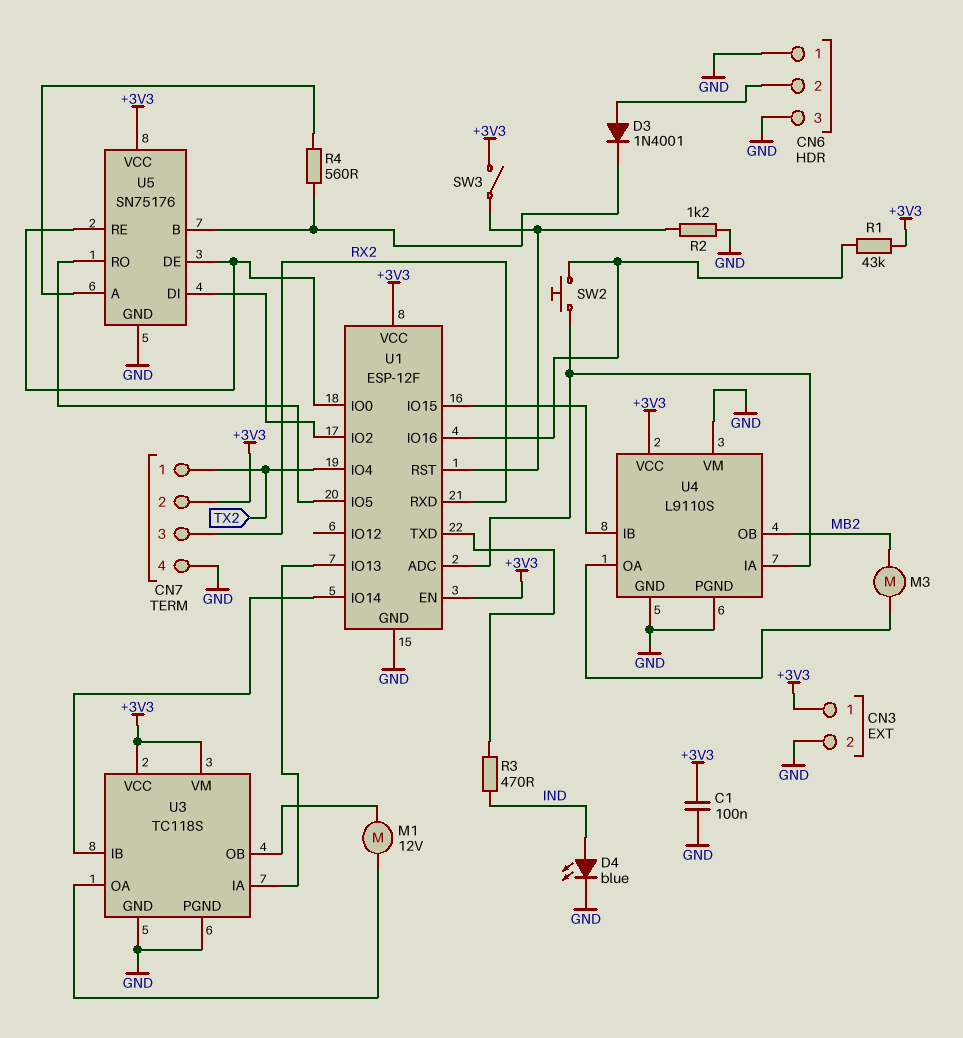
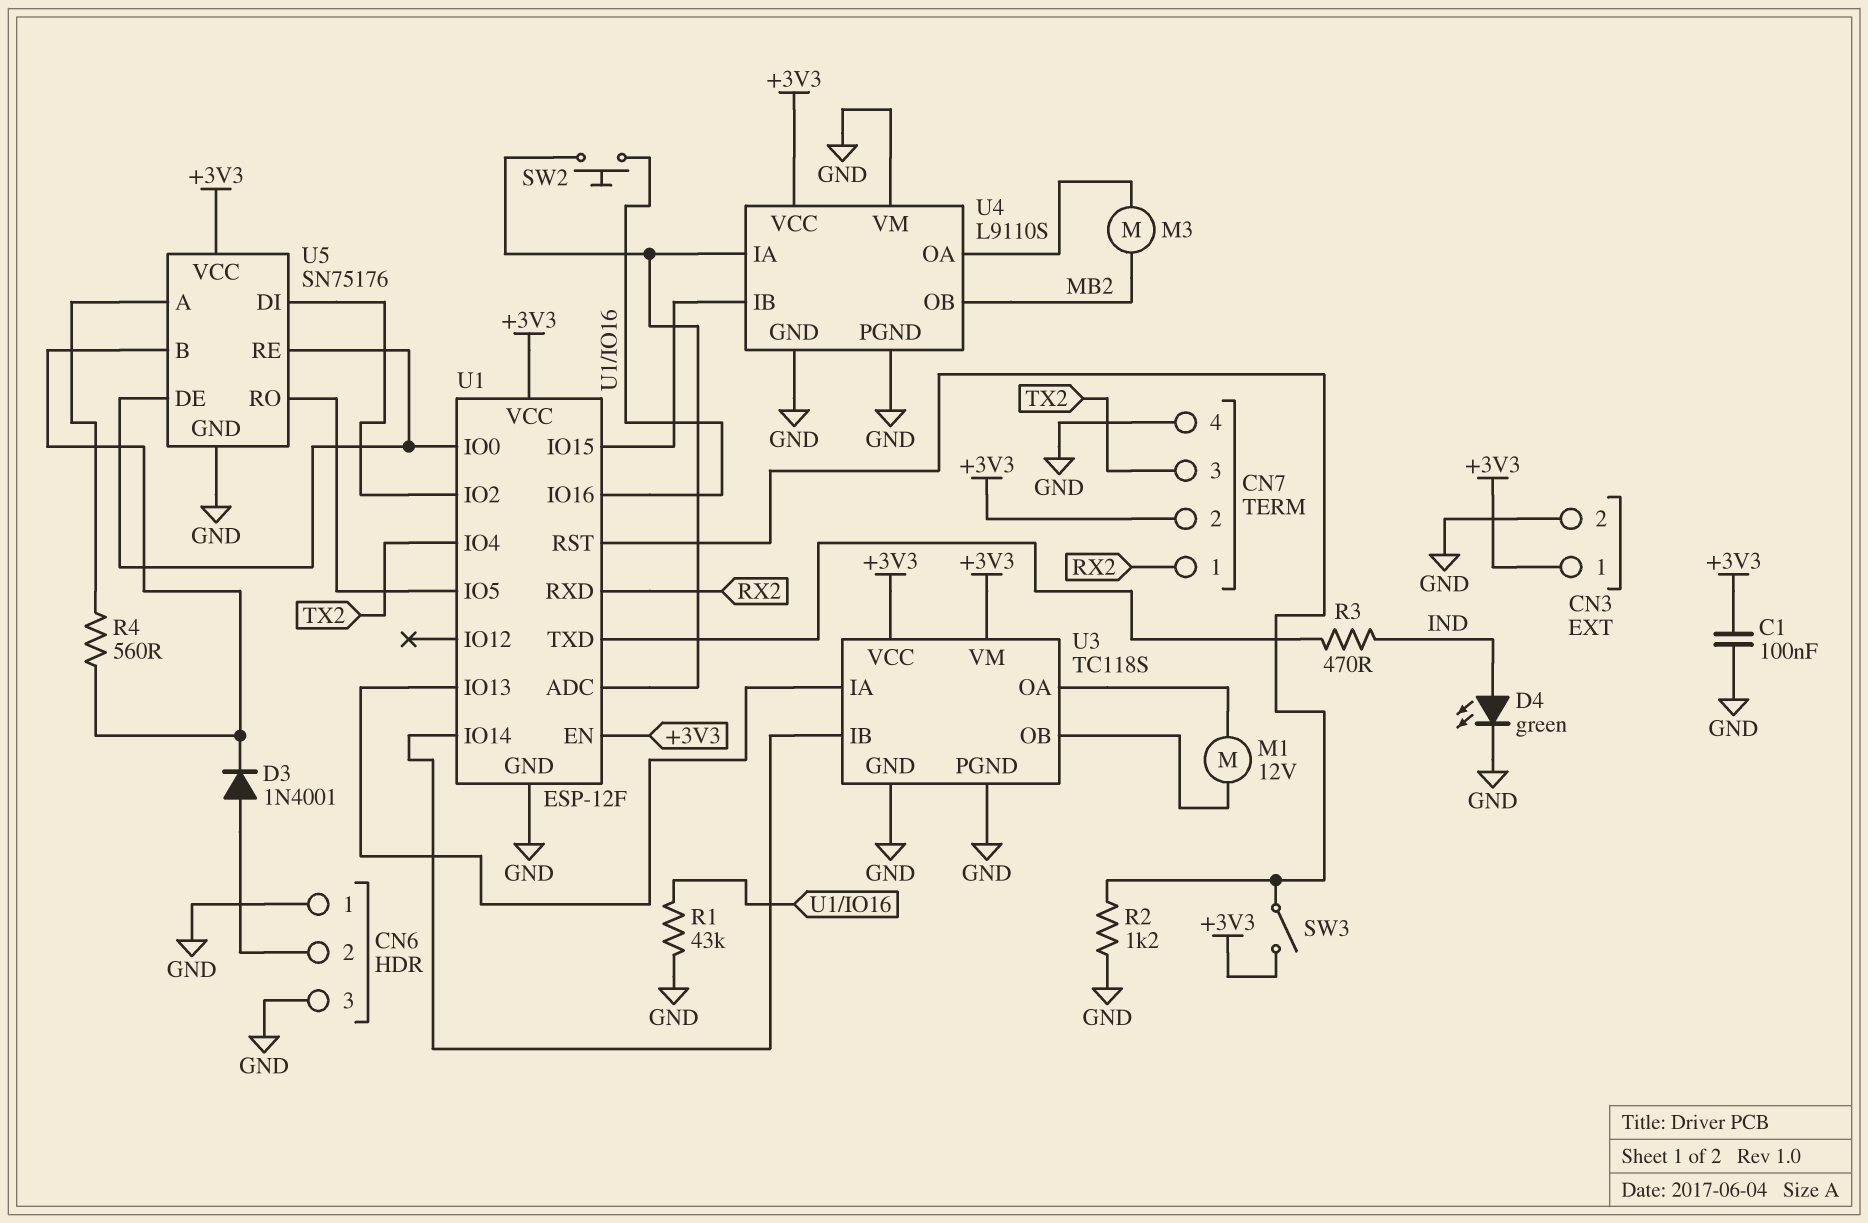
CN7 pin 1: TX2 -> RX2
CN7 pin 3: RX2 -> TX2
D4: LED blue (A IND, K GND) -> LED green (A IND, K GND)
R1: 43k (+3V3, U1/IO16) -> 43k (GND, U1/IO16)

